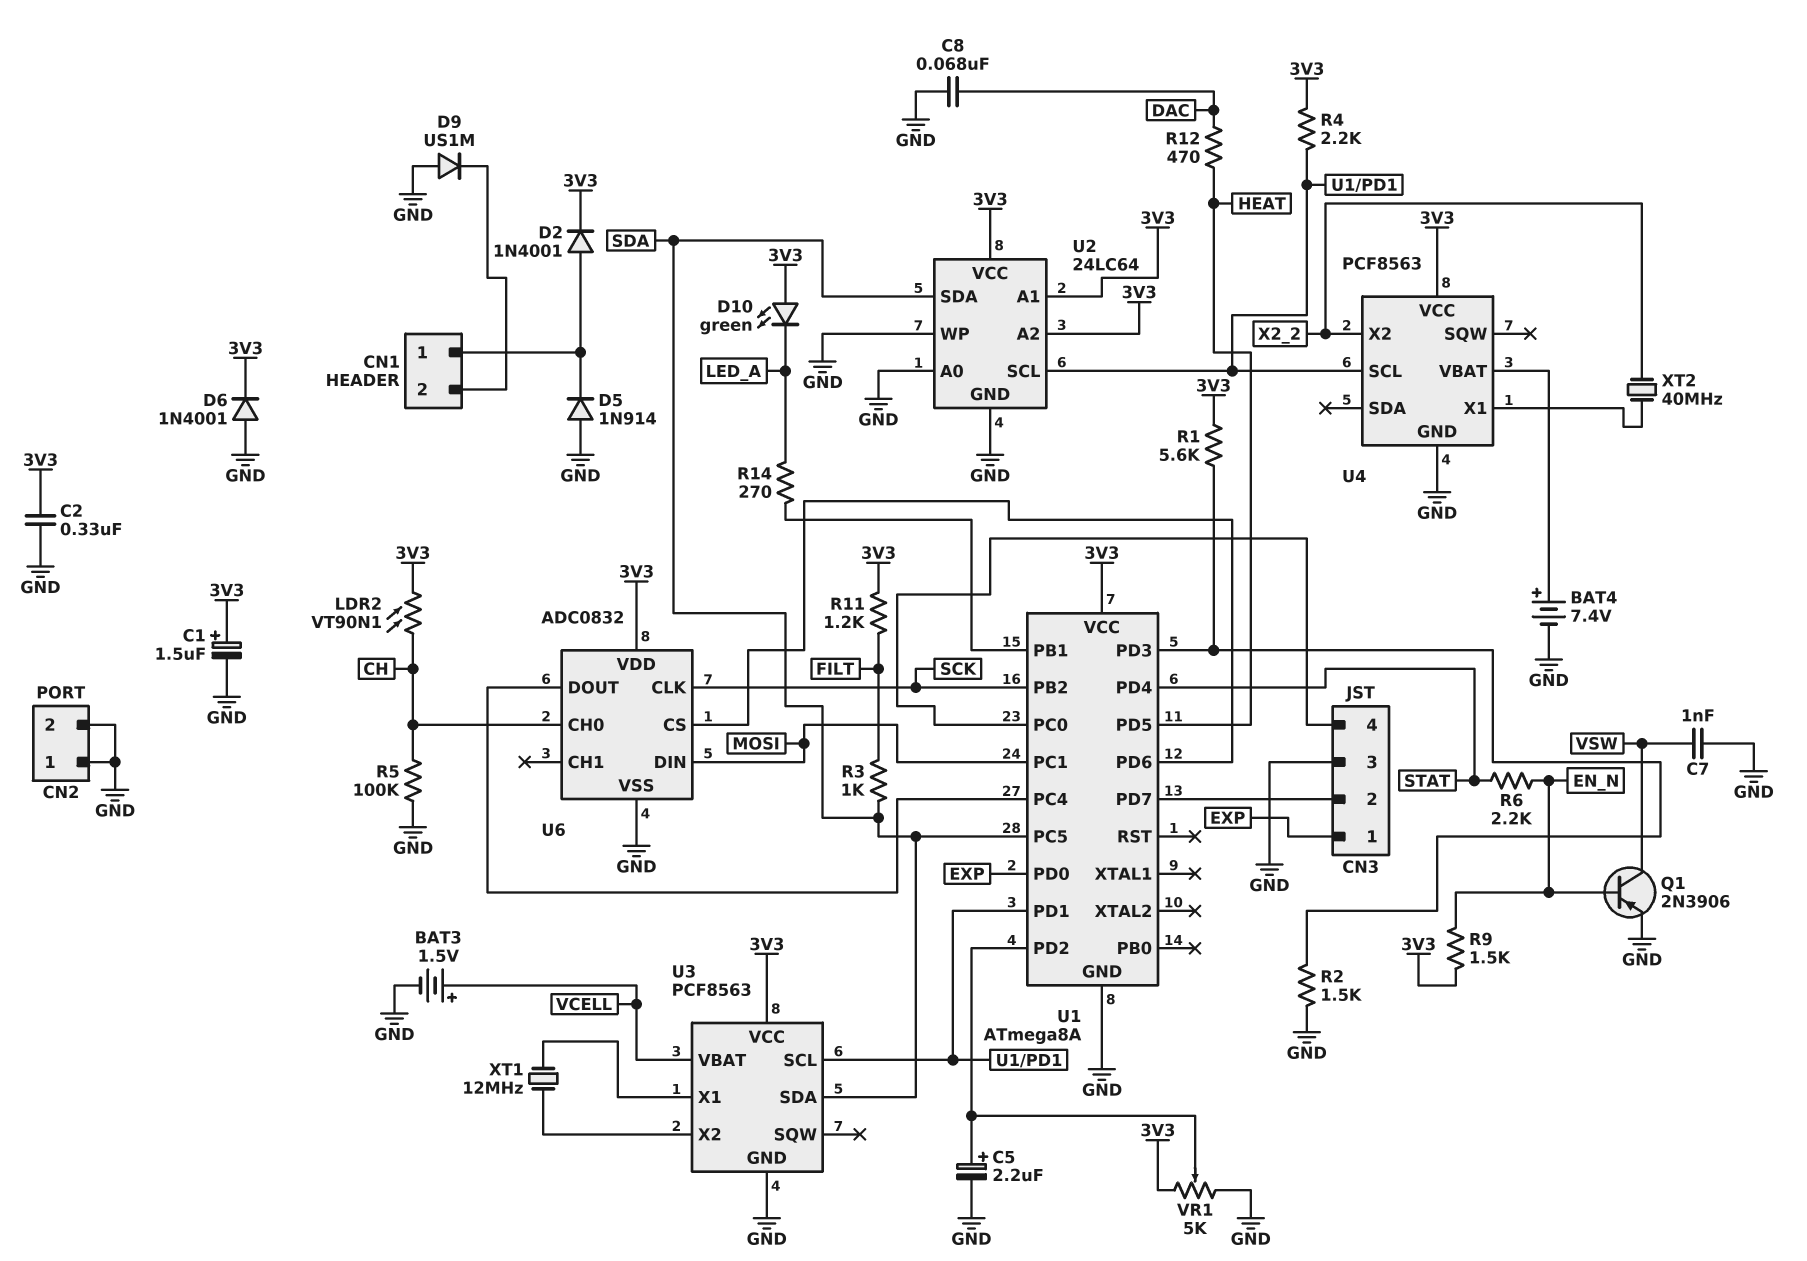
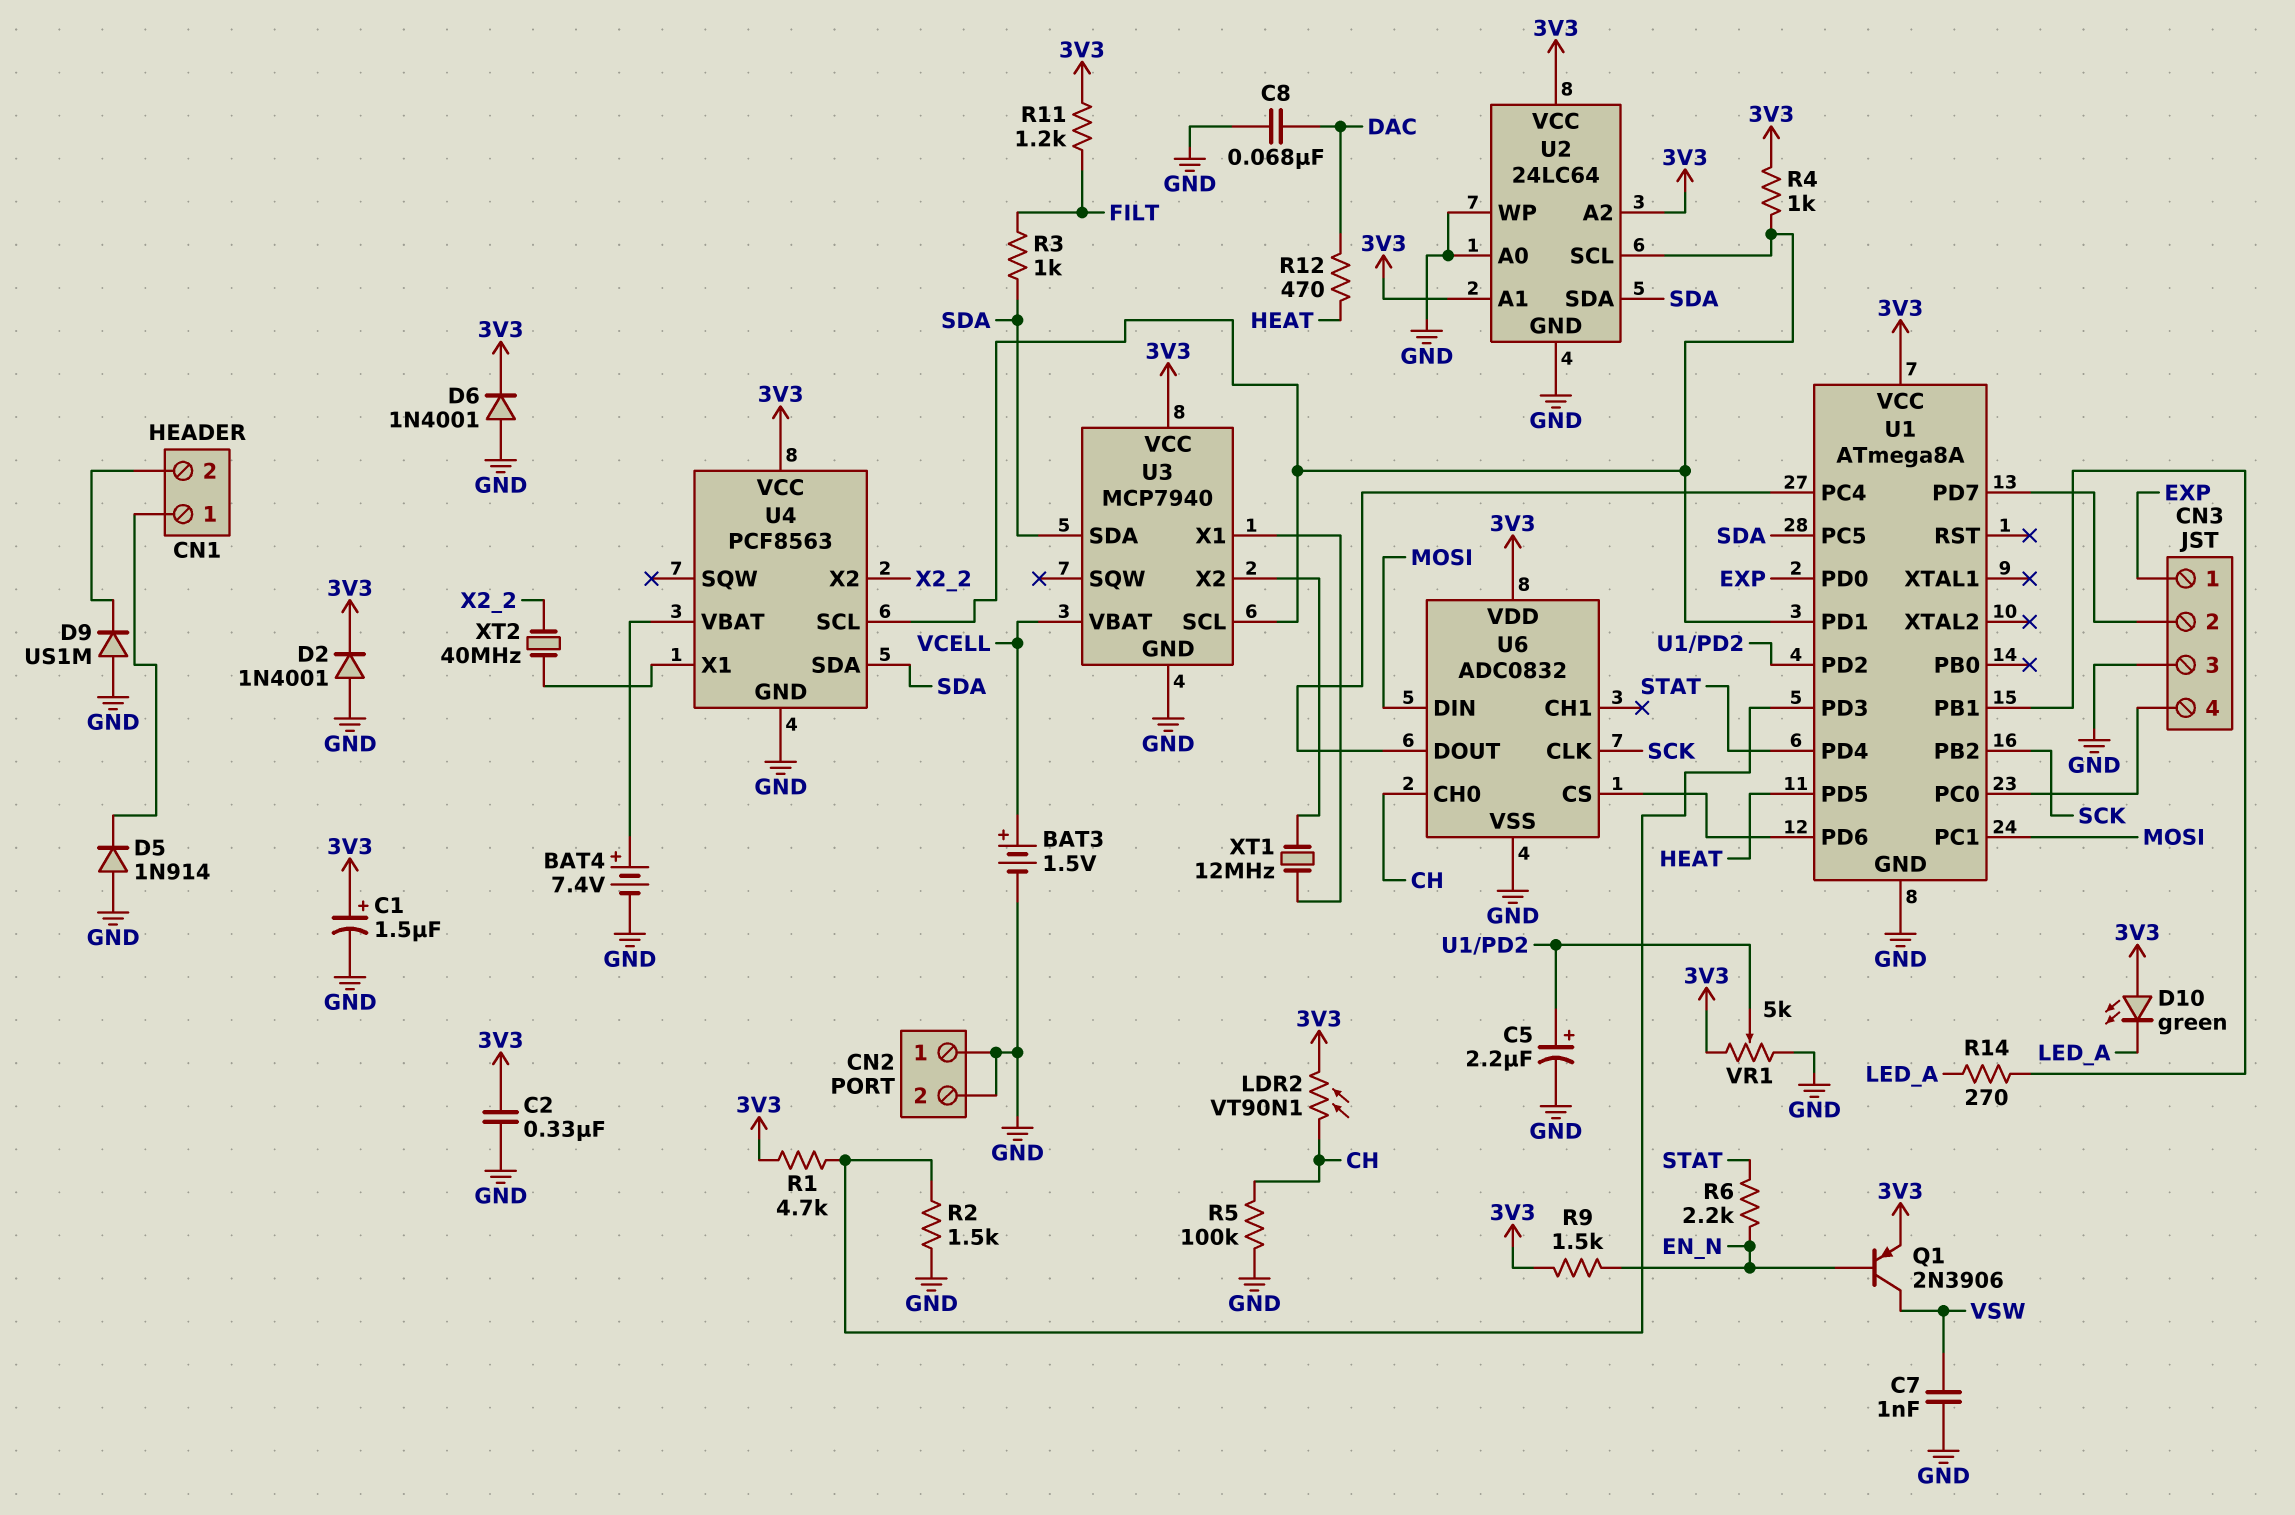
D2: diode 1N4001 (A CN1/1, K 3V3) -> diode 1N4001 (A GND, K 3V3)
Q1: PNP 2N3906 (B EN_N, C VSW, E GND) -> PNP 2N3906 (B EN_N, C VSW, E 3V3)
R1: 5.6k (3V3, U1/PD3) -> 4.7k (3V3, U1/PD3)
R4: 2.2k (3V3, U1/PD1) -> 1k (3V3, U1/PD1)
U3: PCF8563 -> MCP7940
U4 pin SDA: none -> SDA

